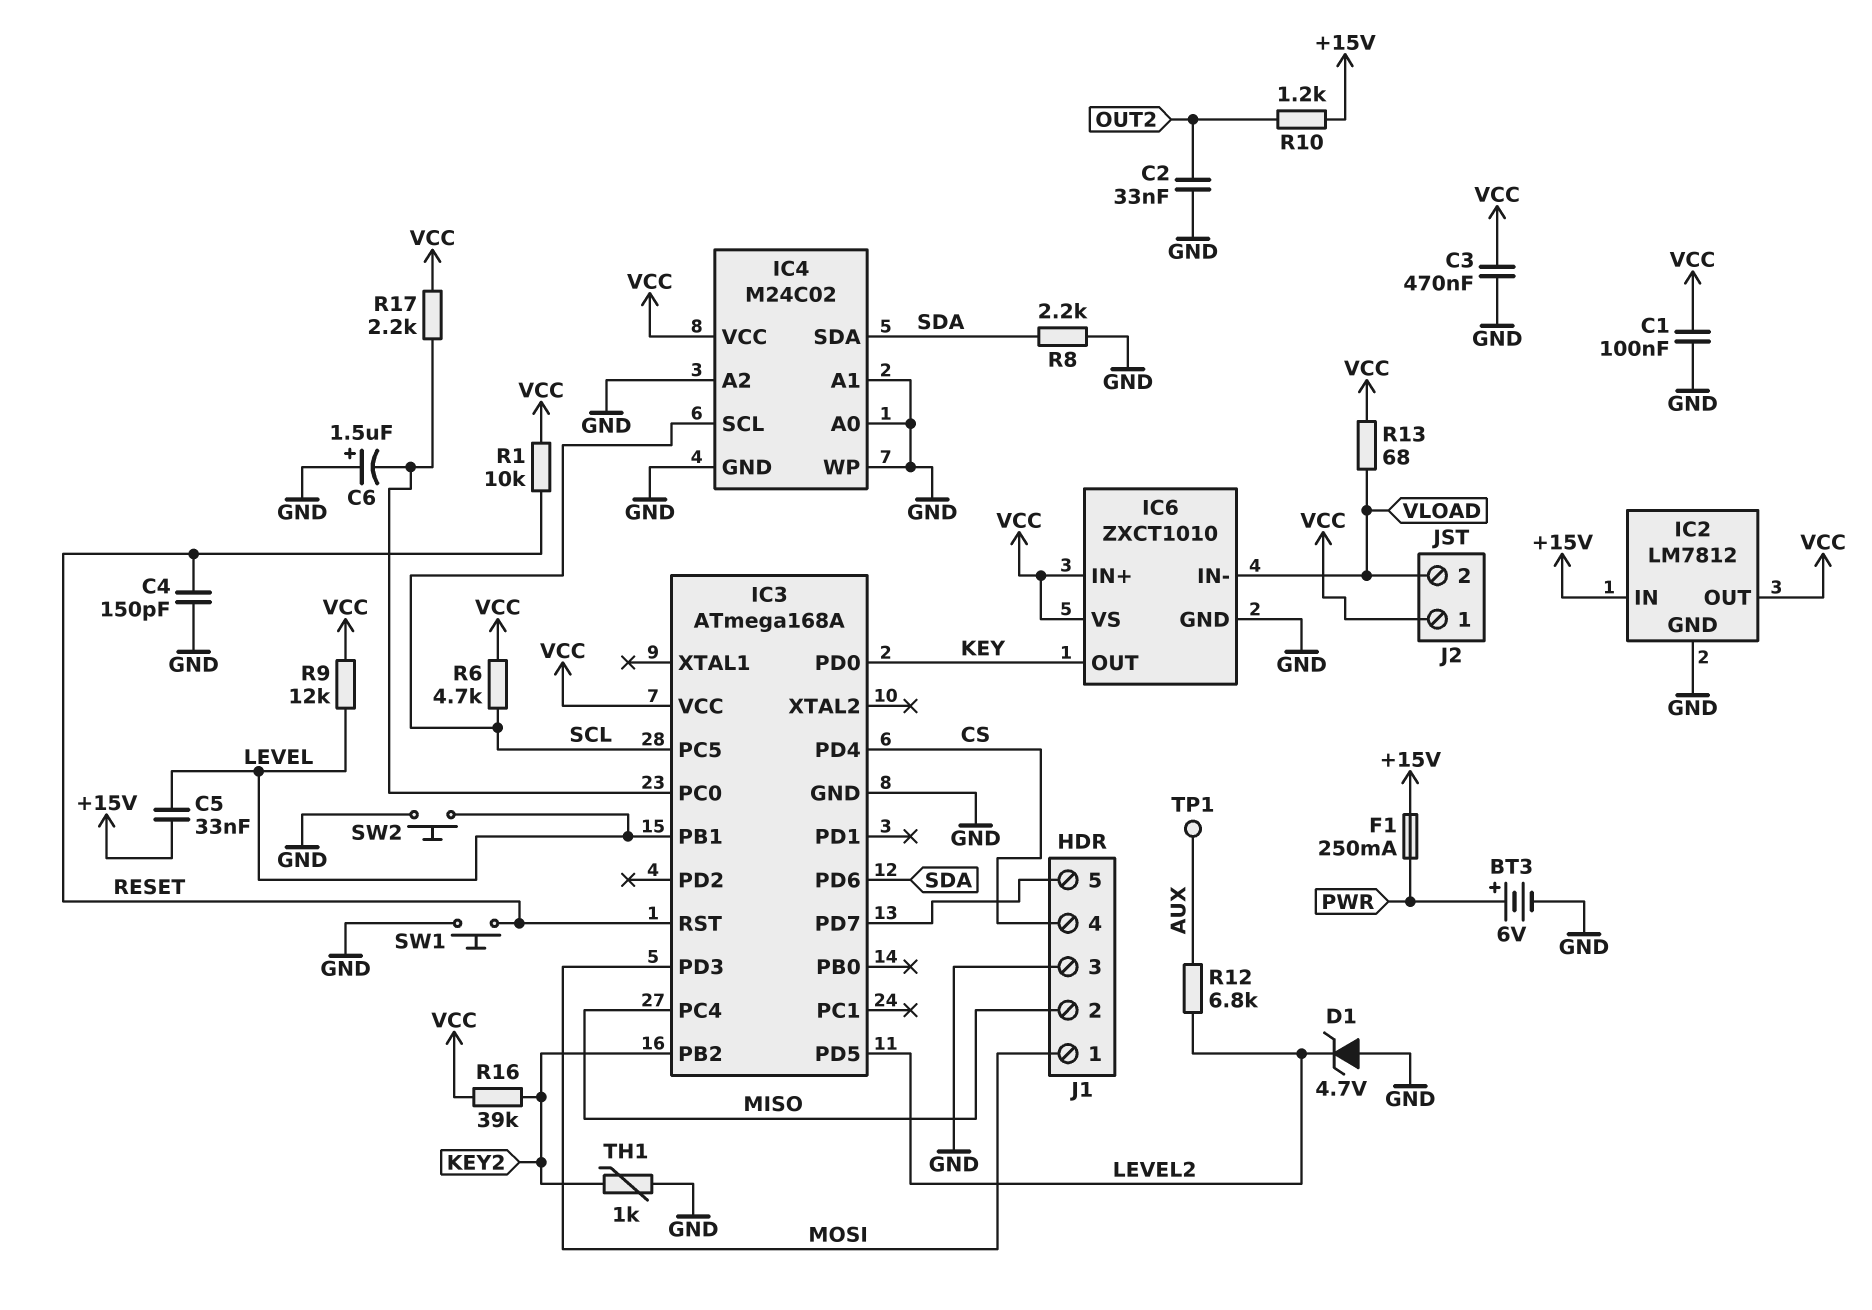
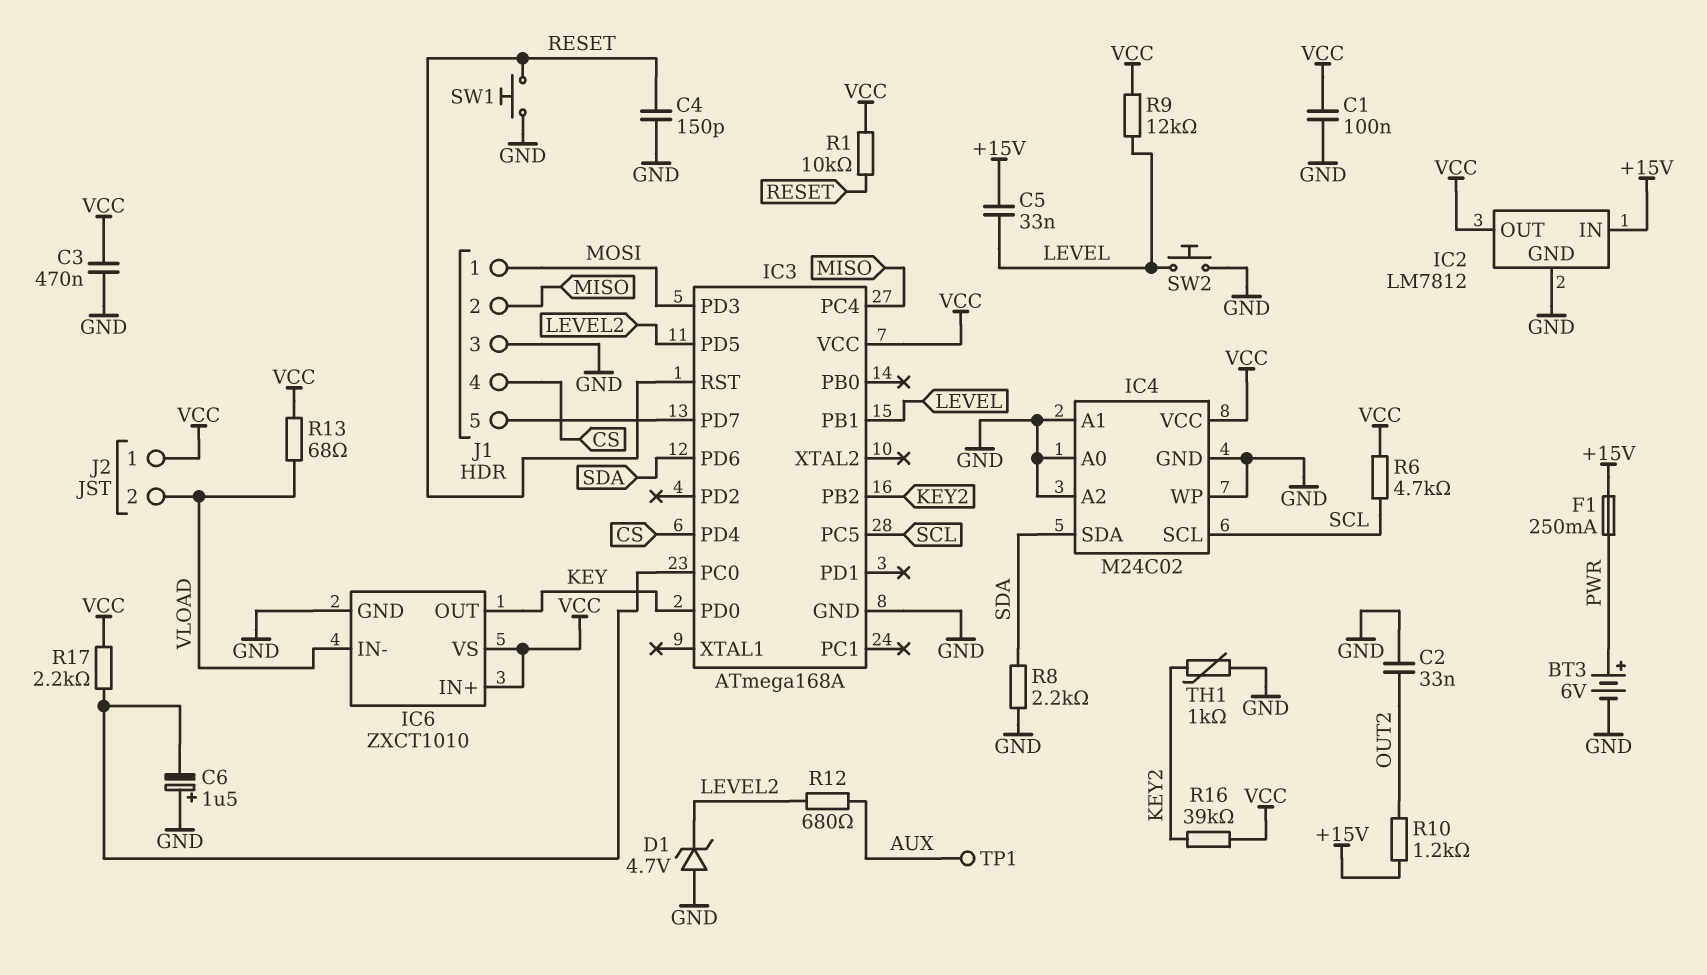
R12: 6.8k (AUX, LEVEL2) -> 680 (AUX, LEVEL2)

